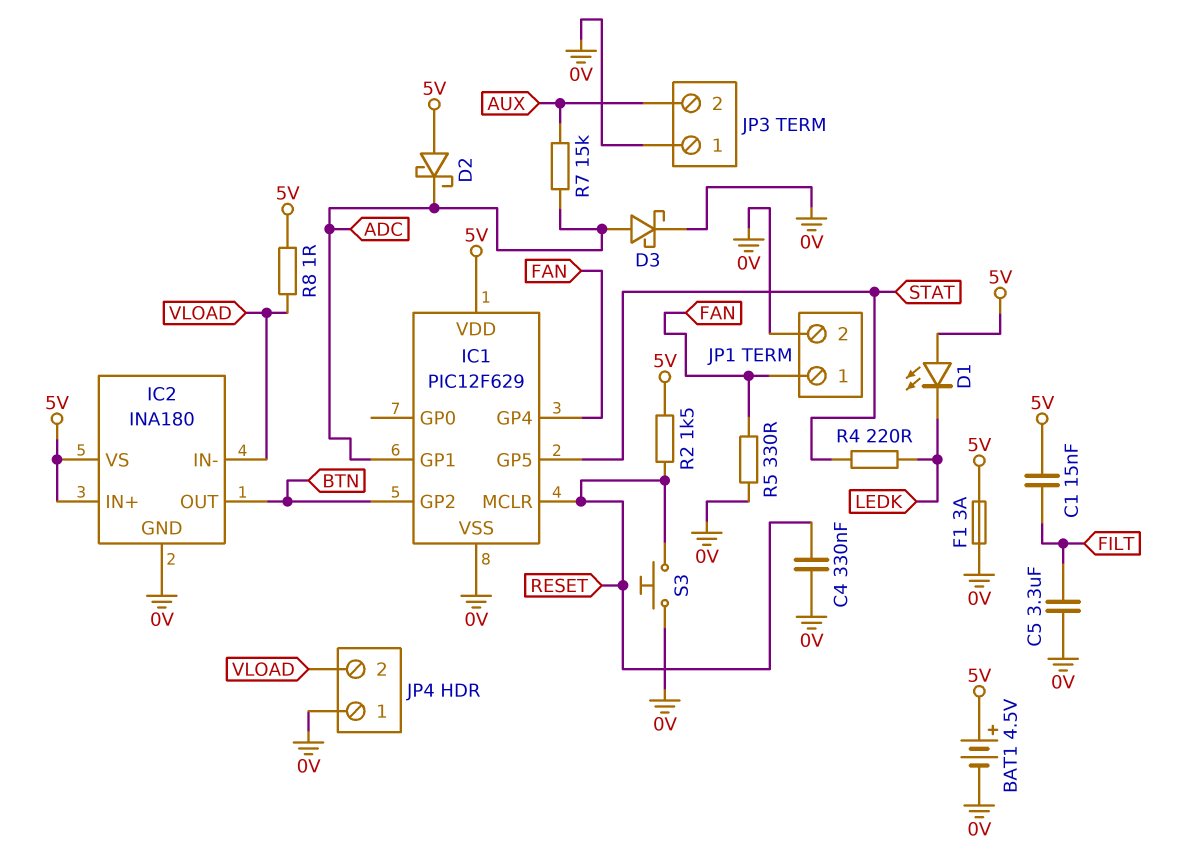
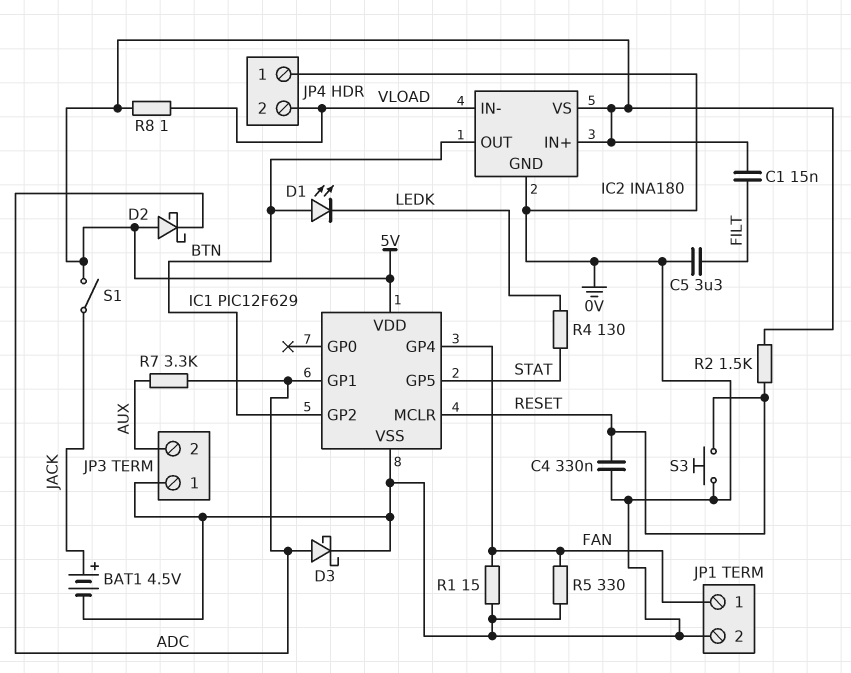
BAT1: 4.5V (plus 5V, minus 0V) -> 4.5V (plus JACK, minus 0V)
D1: LED (A 5V, K LEDK) -> LED (A BTN, K LEDK)
F1: 3A (0V, 5V) -> none
R1: none -> 15 (0V, FAN)
R4: 220 (LEDK, STAT) -> 130 (LEDK, STAT)
R7: 15k (ADC, AUX) -> 3.3k (ADC, AUX)
S1: none -> switch (5V, JACK)

